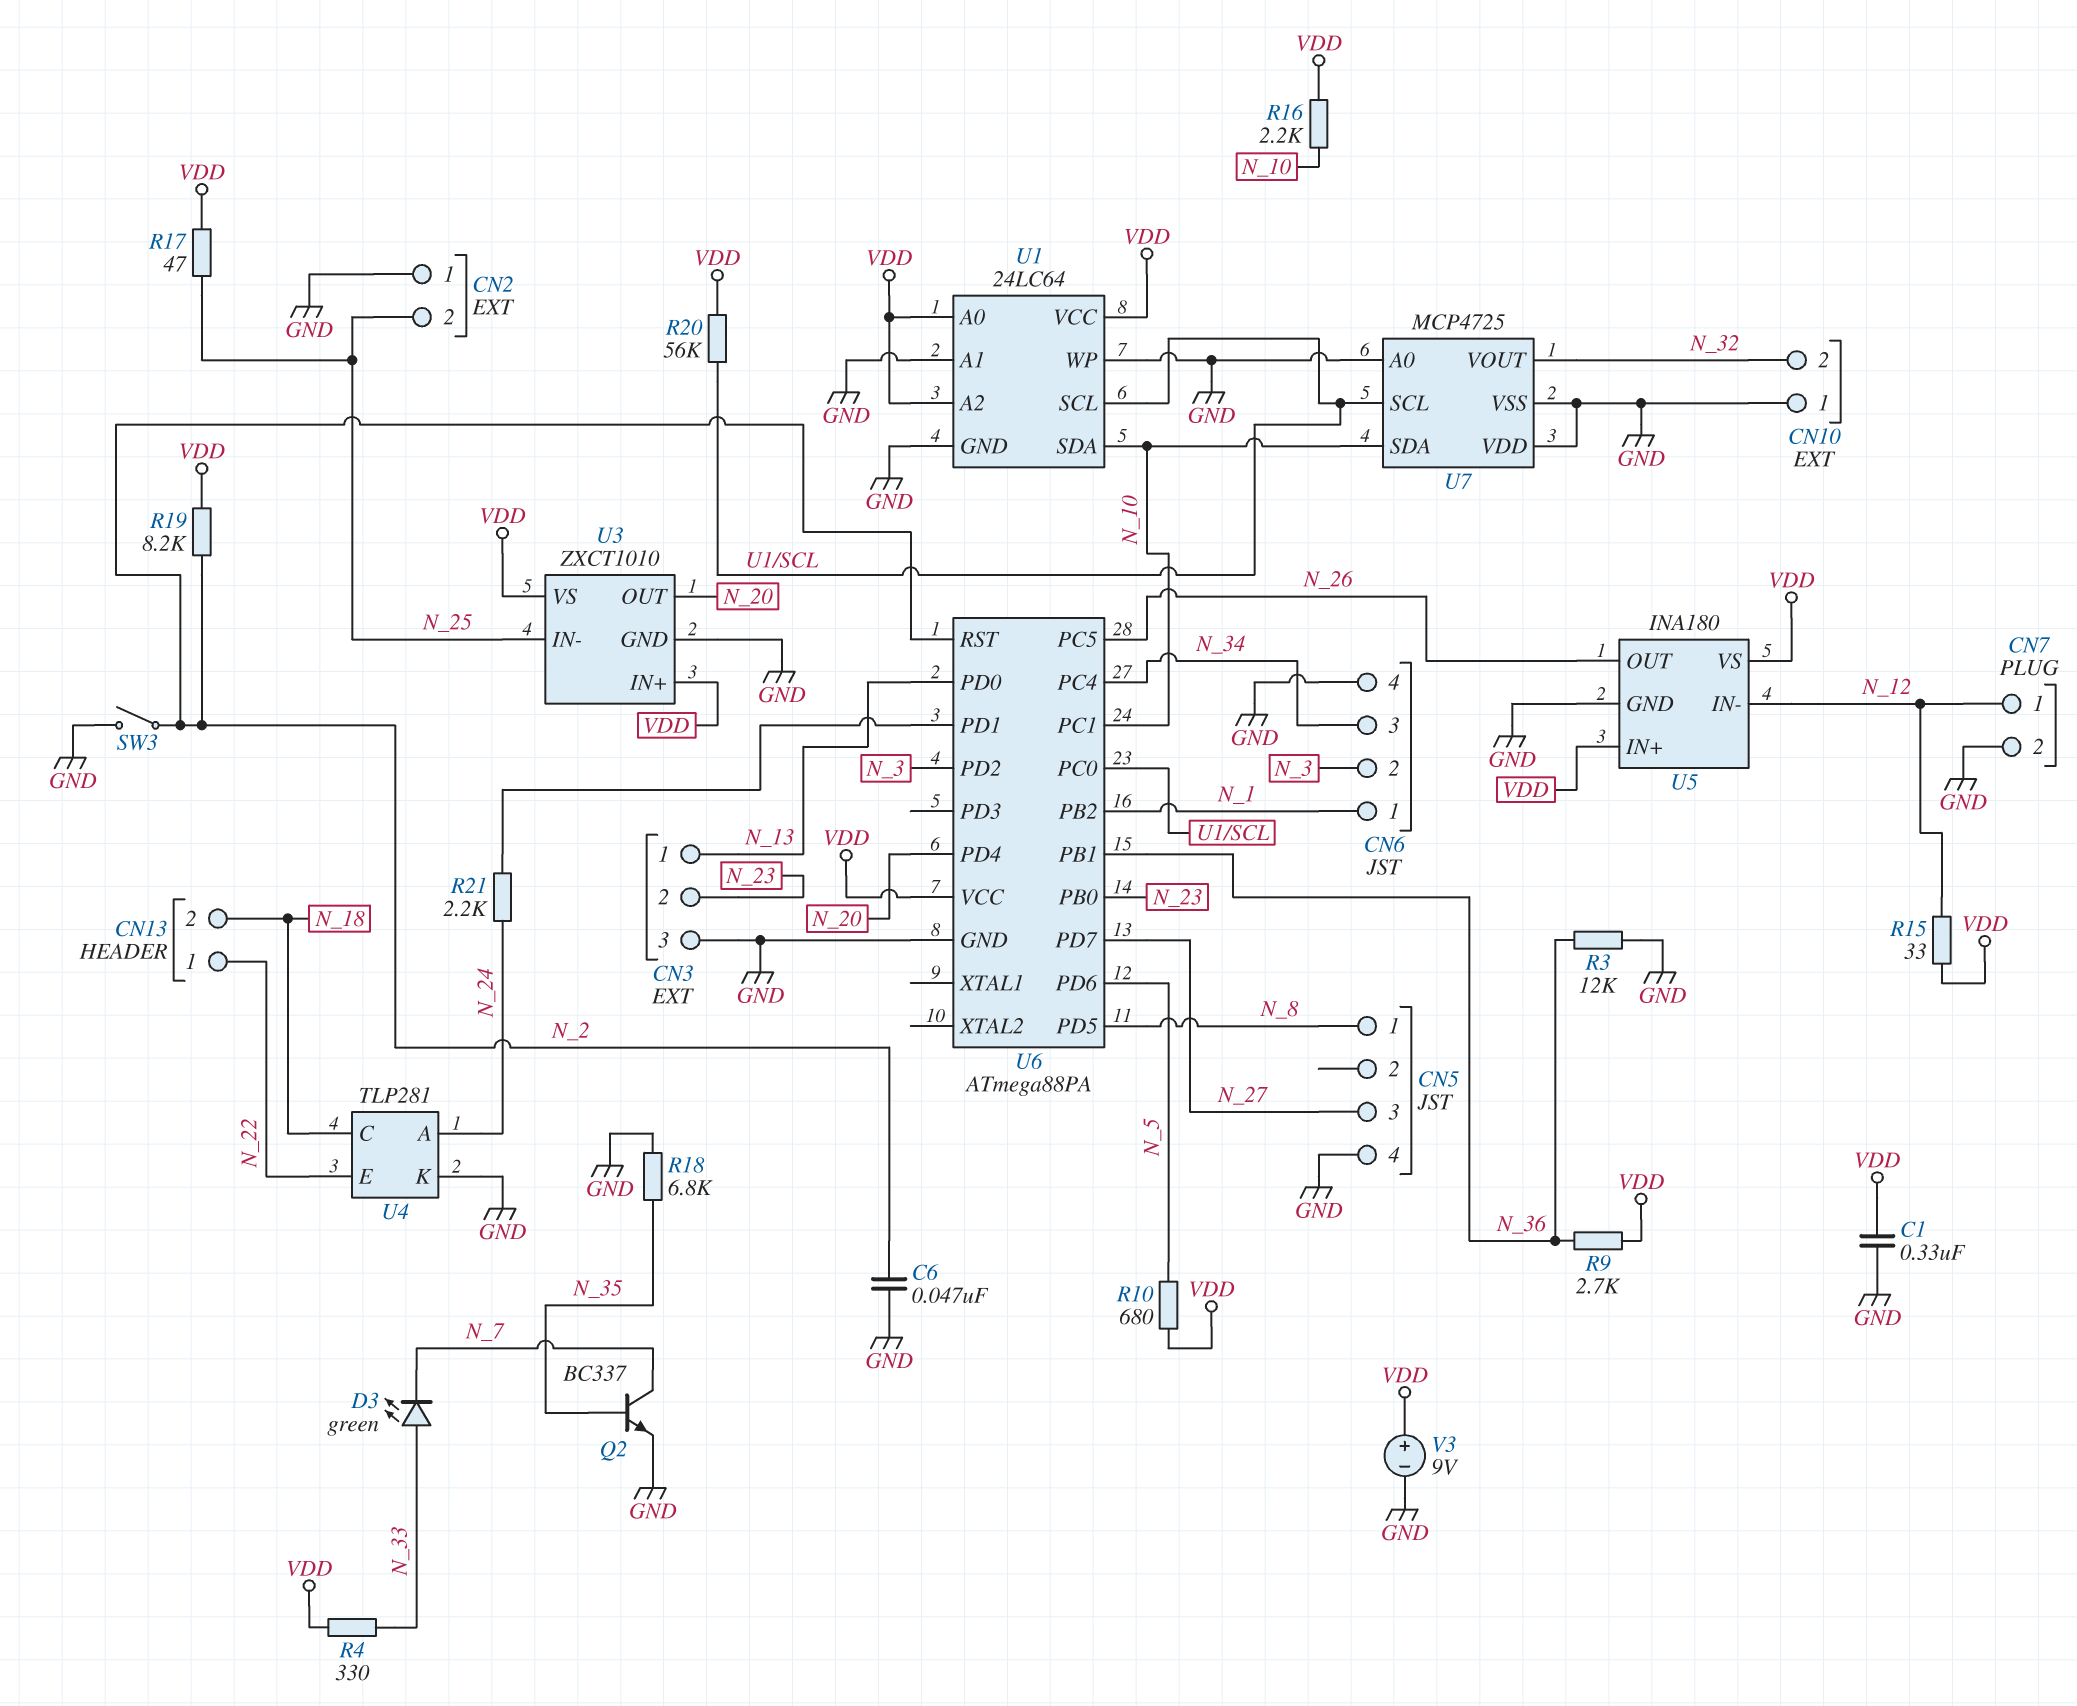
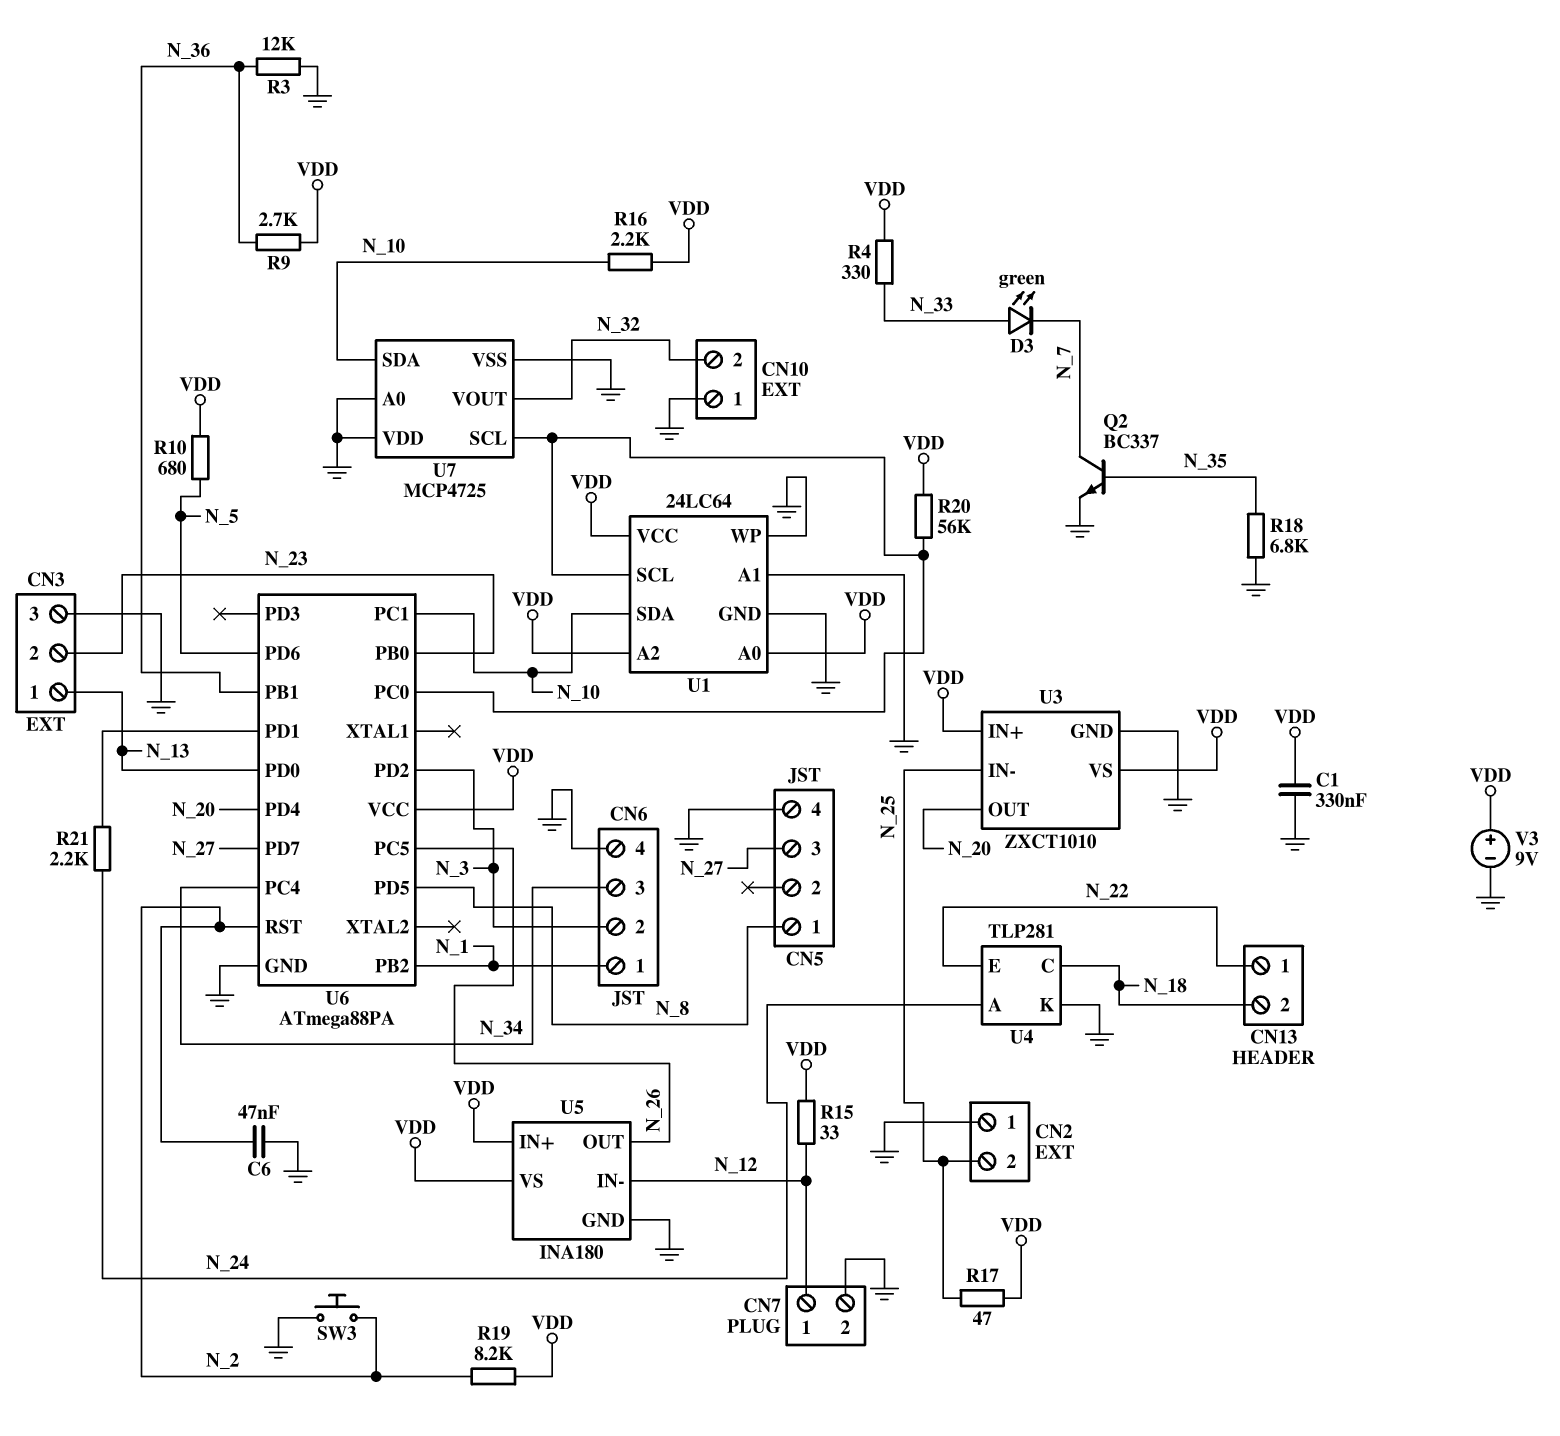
SW3: switch (GND, N_2) -> button (GND, N_2)

